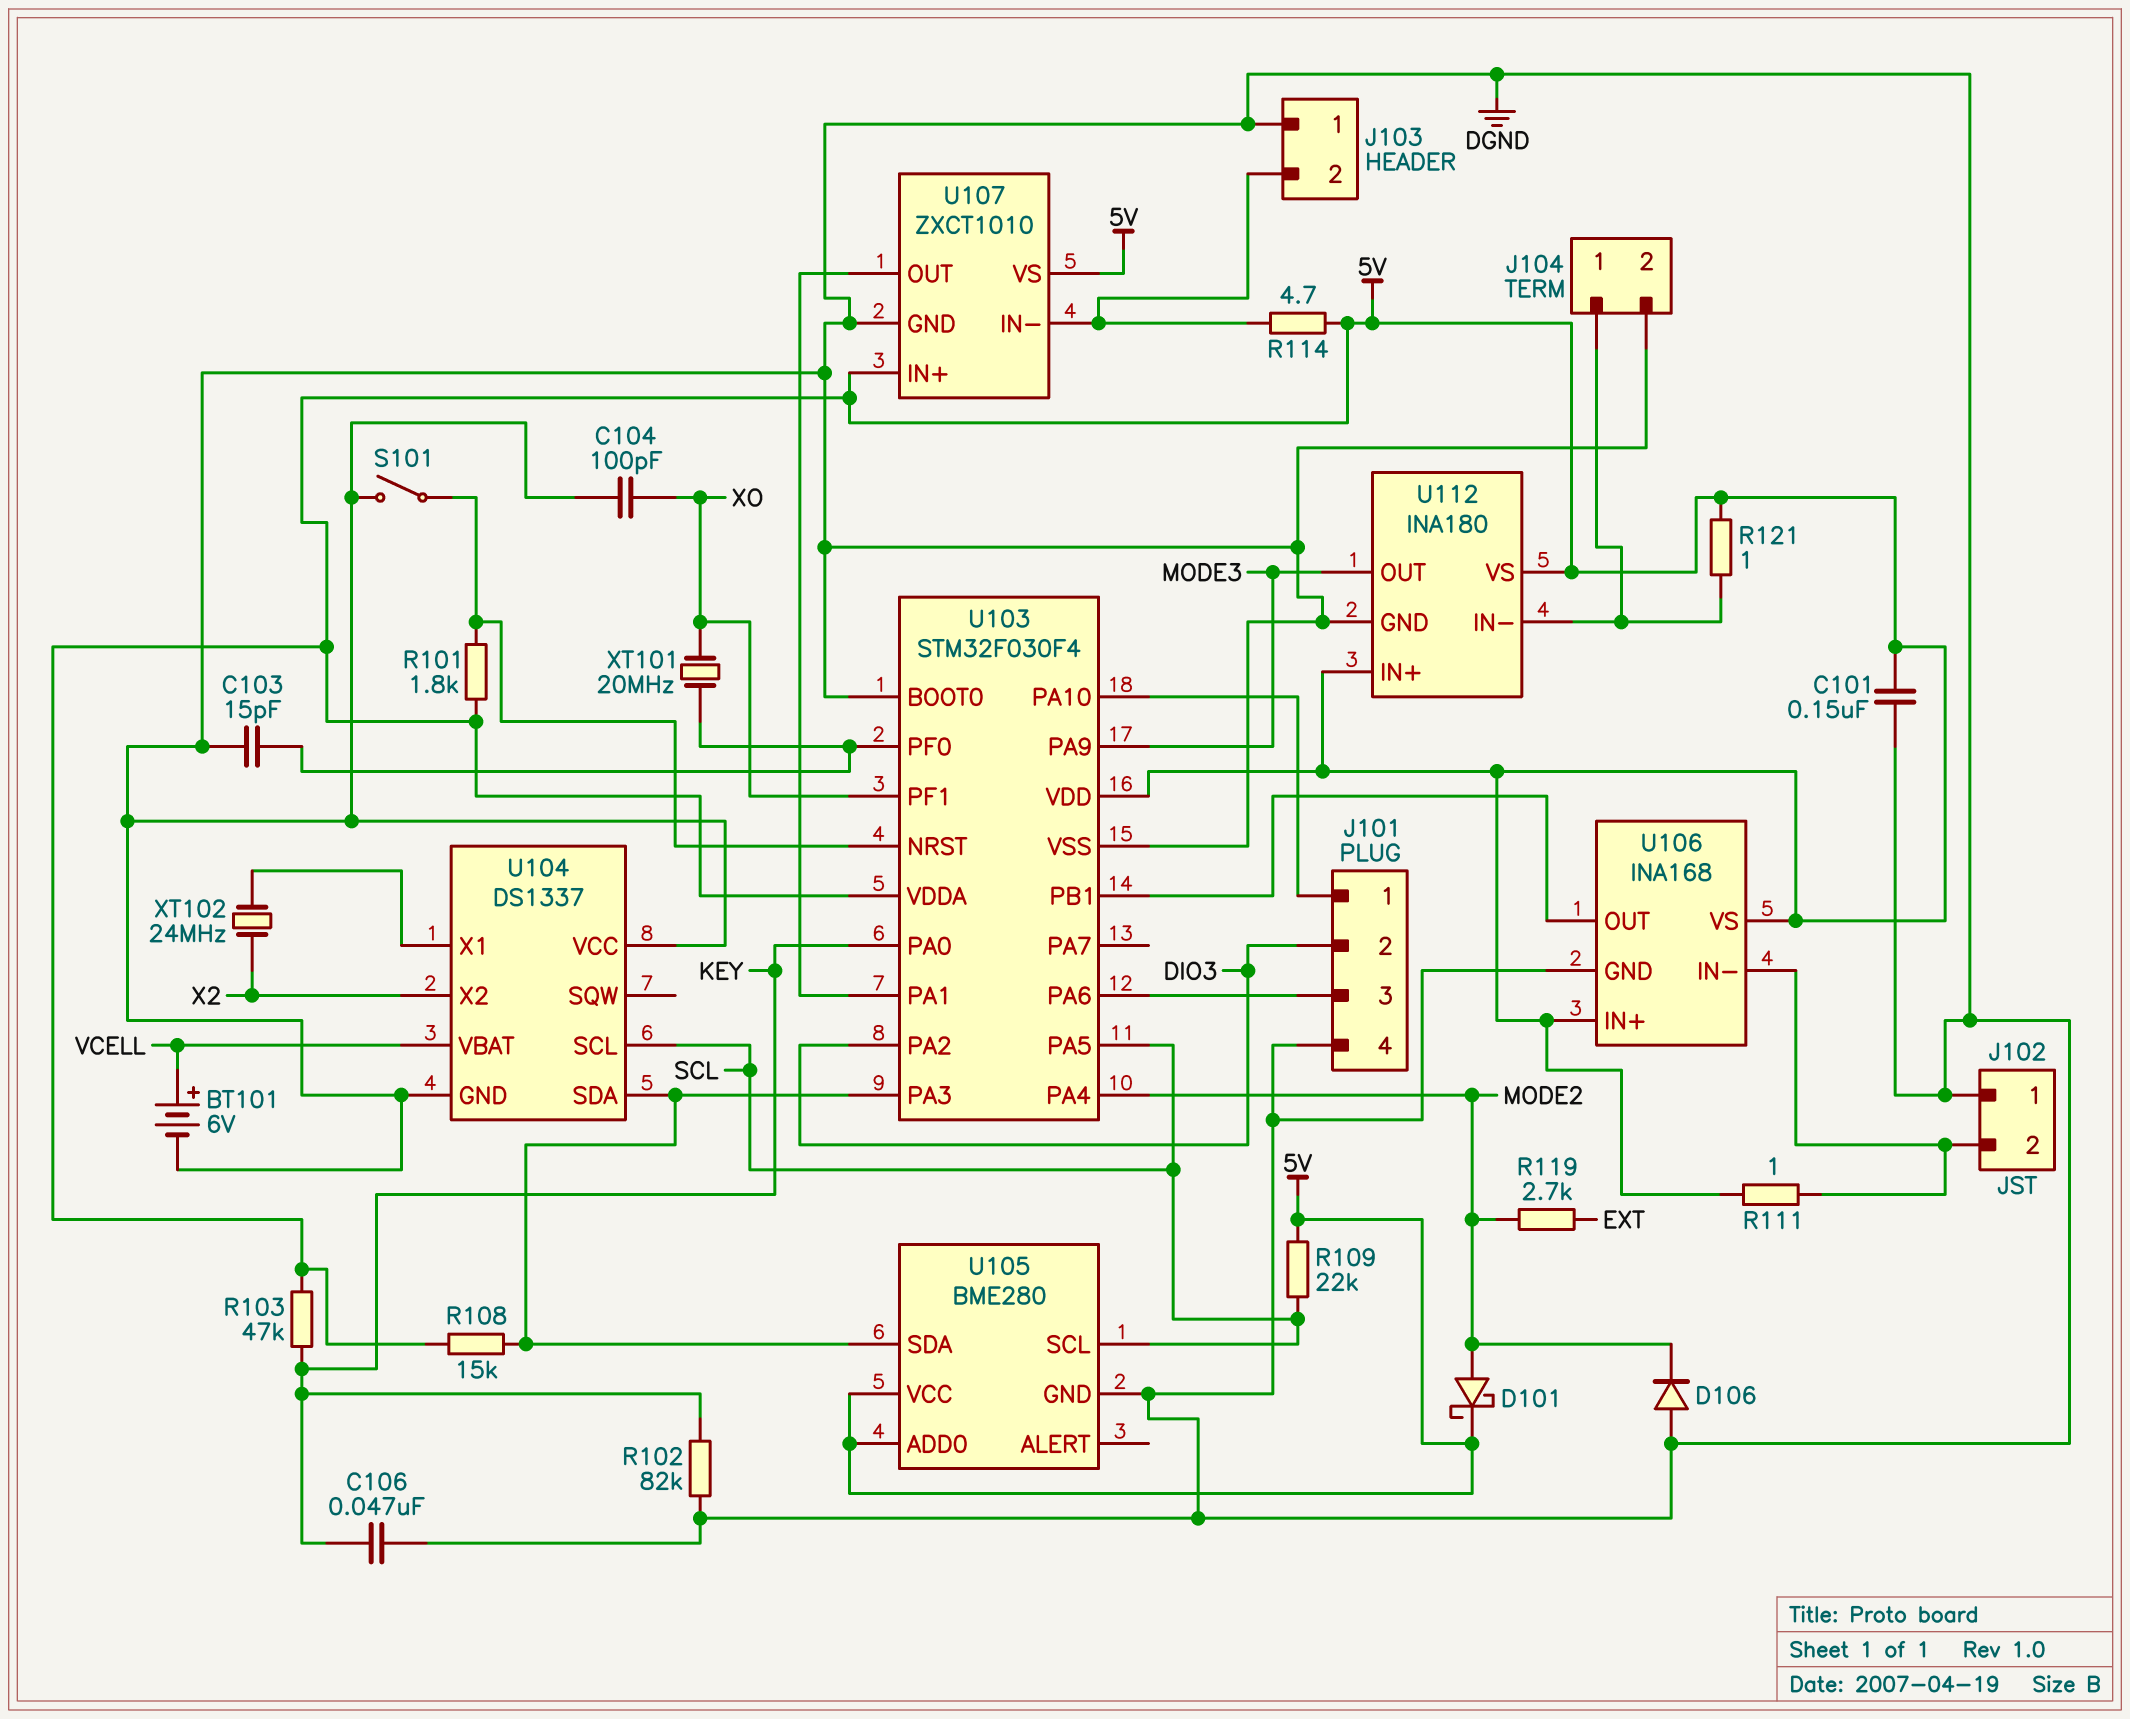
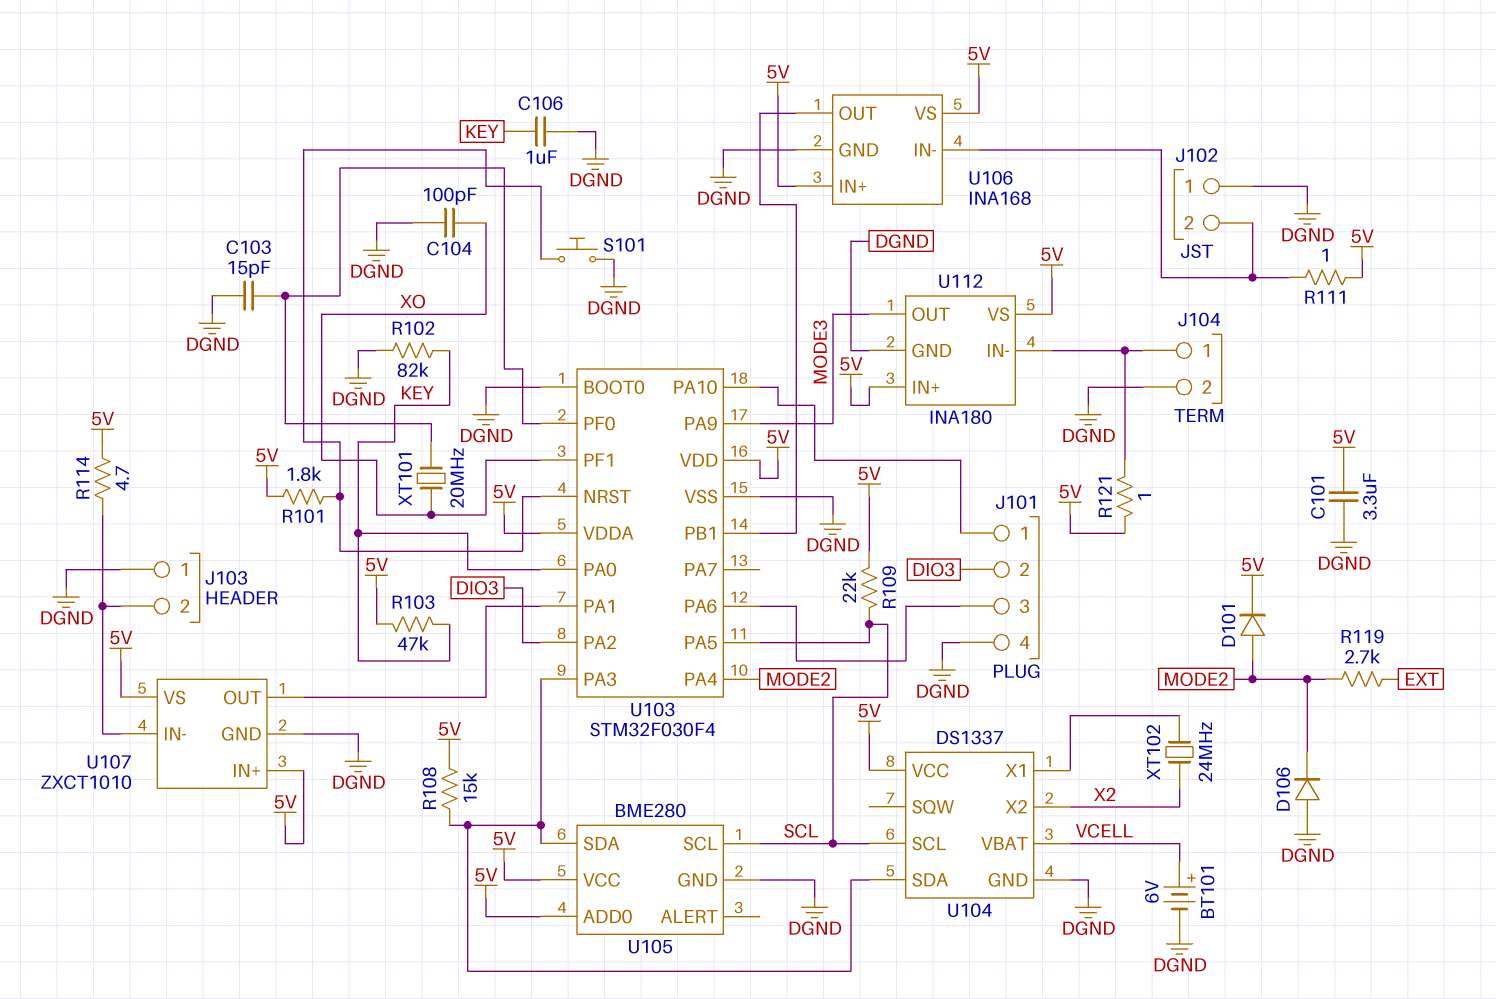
C101: 150nF (5V, DGND) -> 3.3uF (5V, DGND)
C106: 47nF (DGND, KEY) -> 1uF (DGND, KEY)
D101: schottky (A MODE2, K 5V) -> diode (A MODE2, K 5V)
S101: switch (DGND, U103/NRST) -> button (DGND, U103/NRST)
U104 pin VCC: DGND -> 5V

